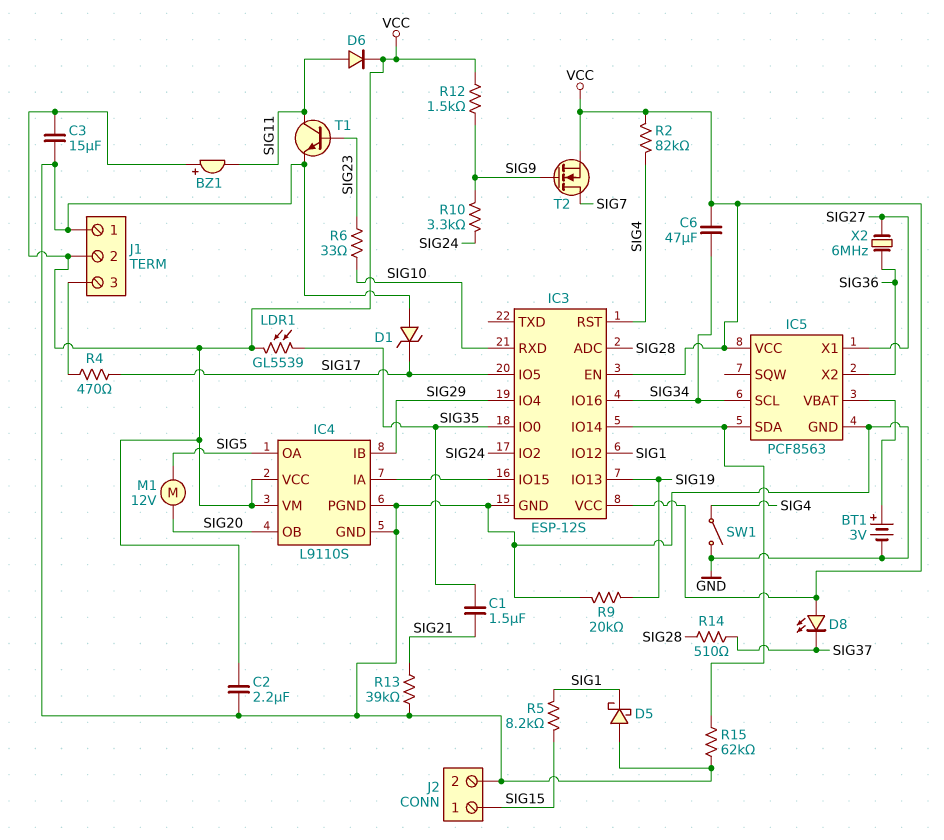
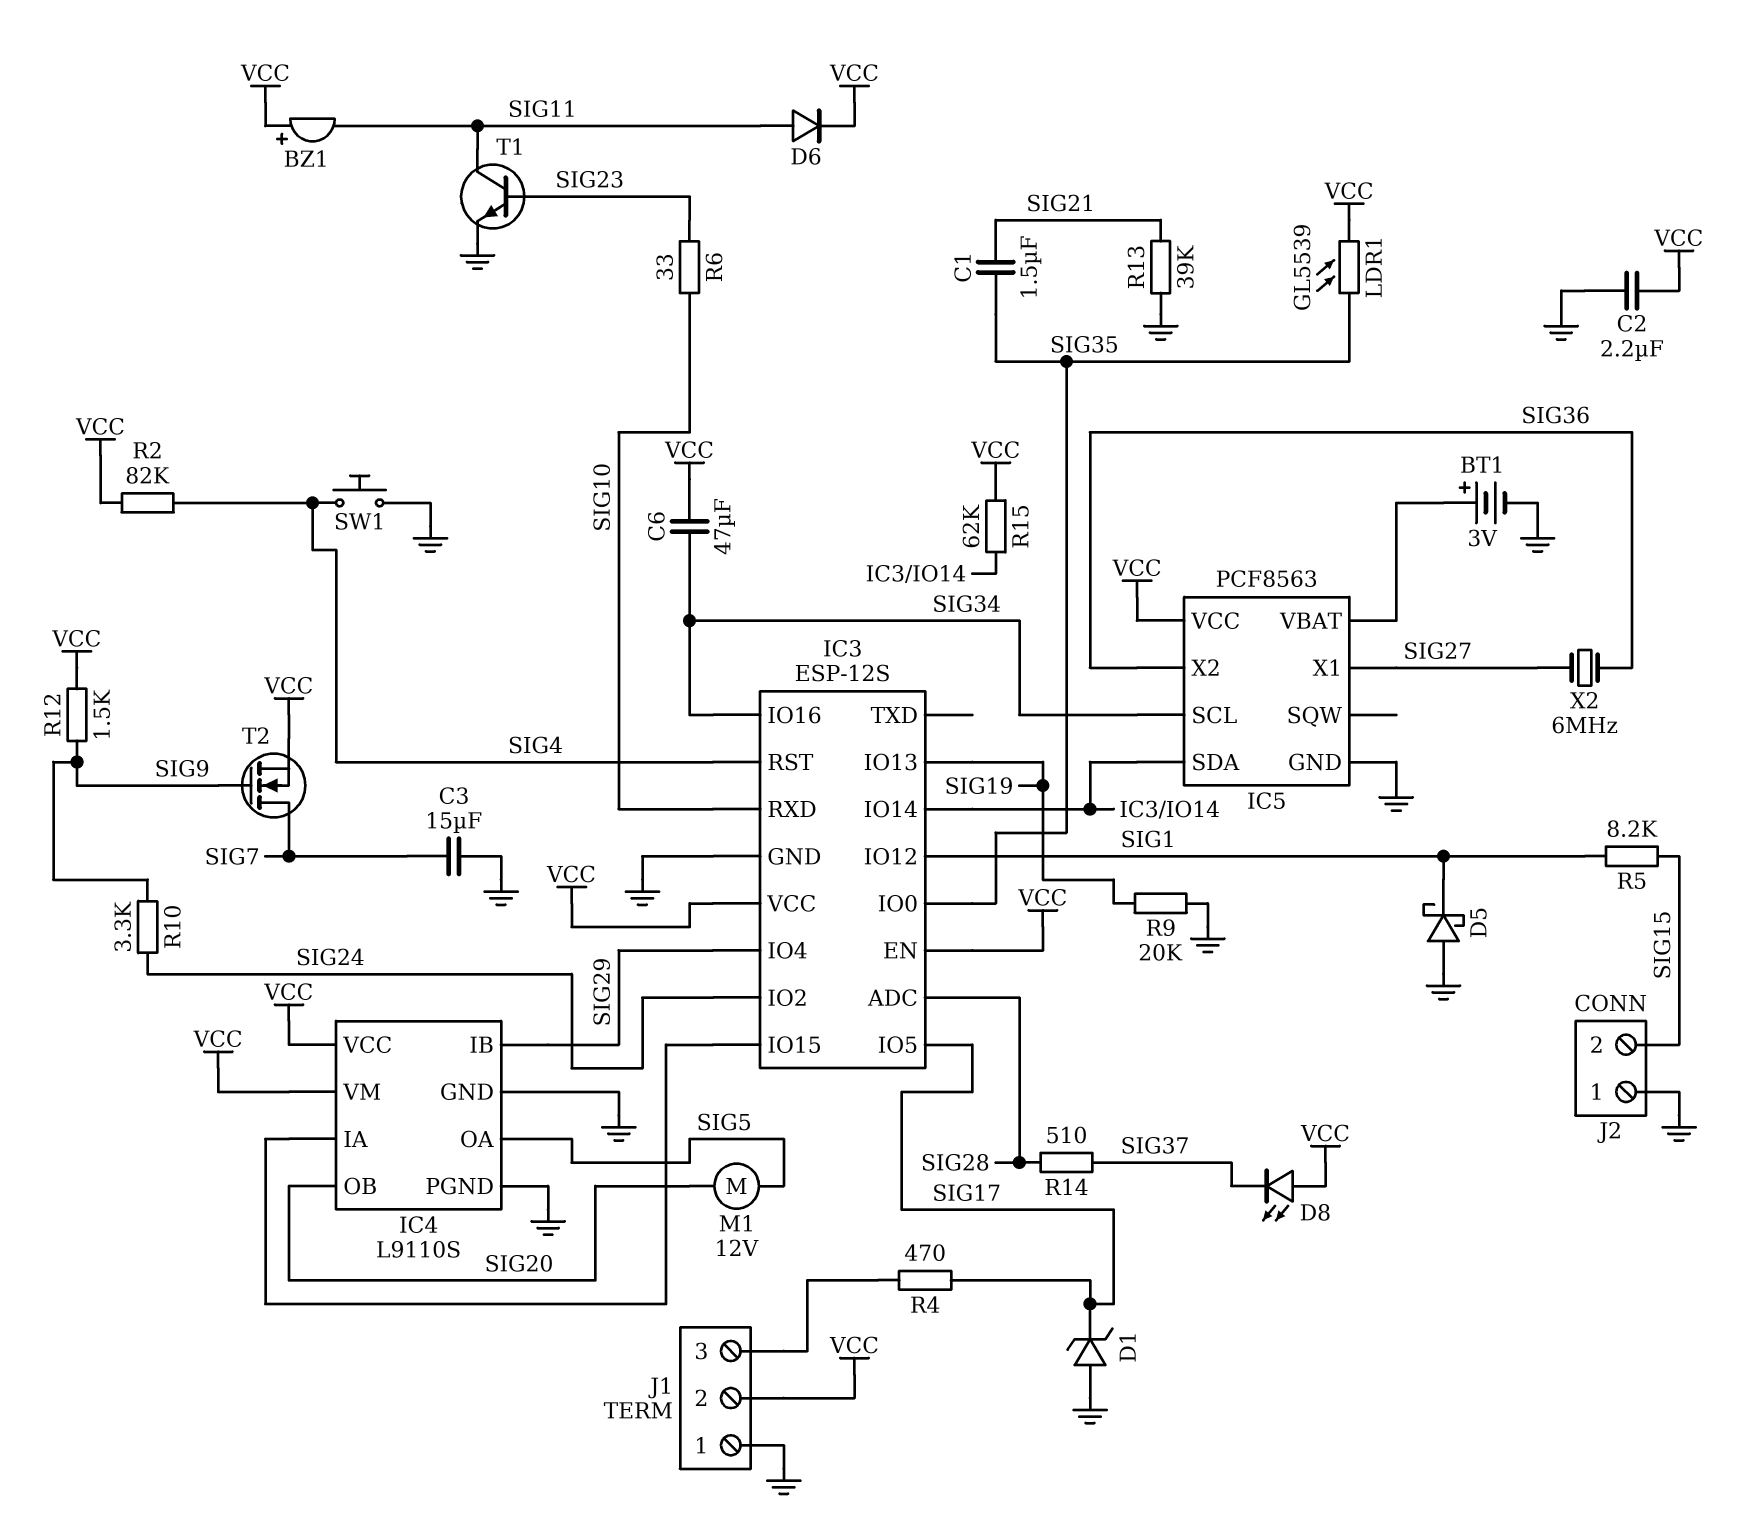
C3: 15uF (GND, VCC) -> 15uF (GND, SIG7)
J2 pin 1: SIG15 -> GND
J2 pin 2: GND -> SIG15
R15: 62k (GND, IC3/IO14) -> 62k (IC3/IO14, VCC)
SW1: switch (GND, SIG4) -> button (GND, SIG4)

